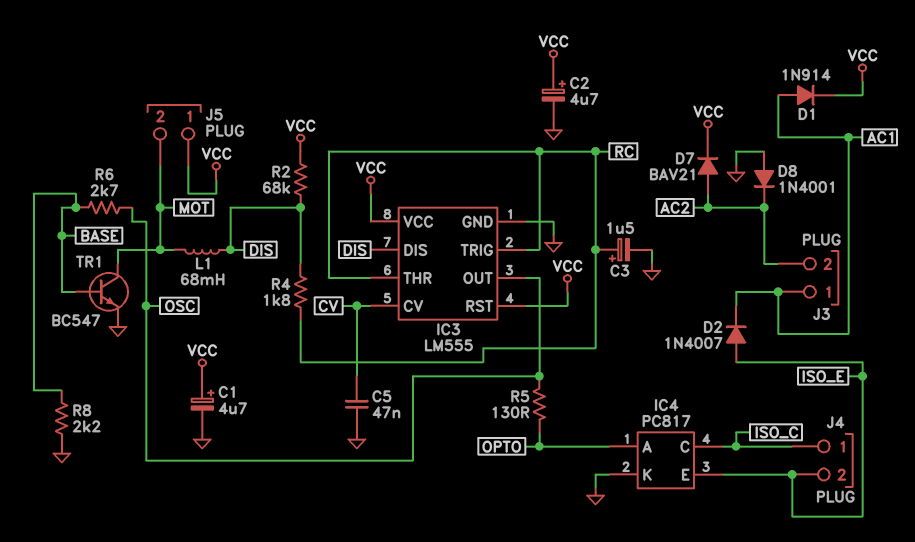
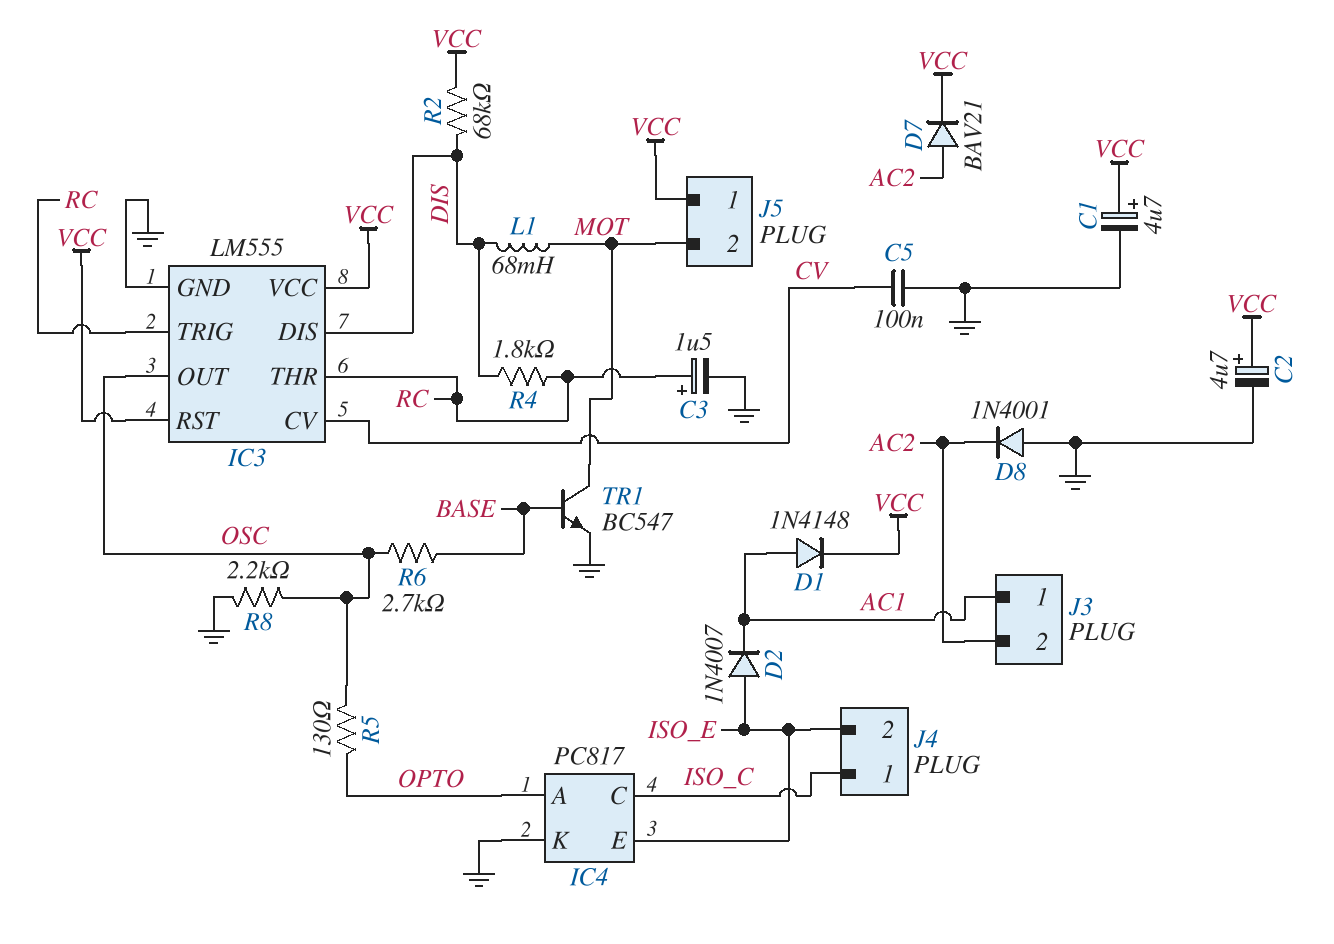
C5: 47nF (CV, GND) -> 100nF (CV, GND)
D1: diode 1N914 (A AC1, K VCC) -> diode 1N4148 (A AC1, K VCC)
R8: 2.2k (BASE, GND) -> 2.2k (GND, OSC)

